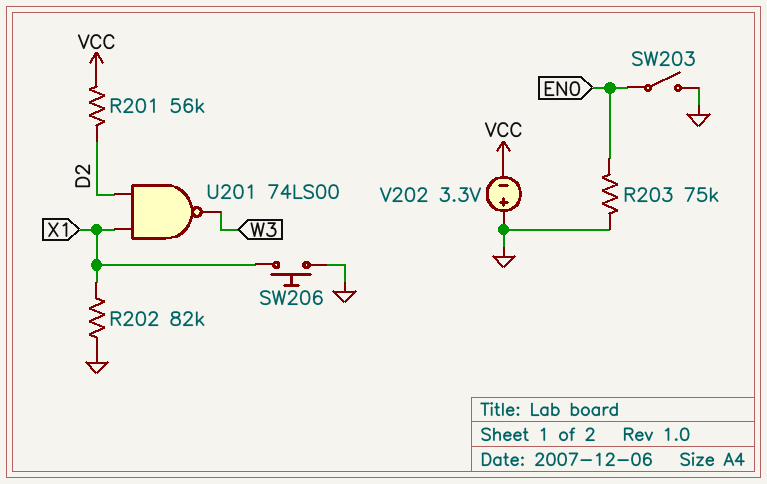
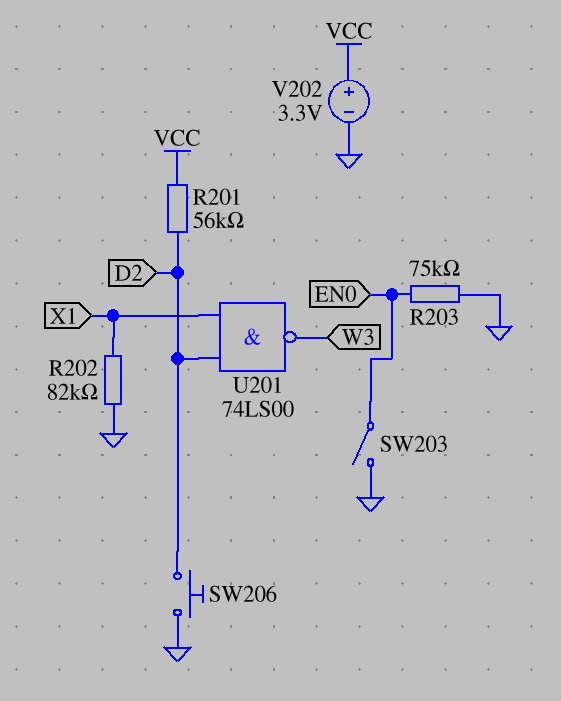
SW206: button (GND, X1) -> button (D2, GND)
V202: 3.3V (plus GND, minus VCC) -> 3.3V (plus VCC, minus GND)

